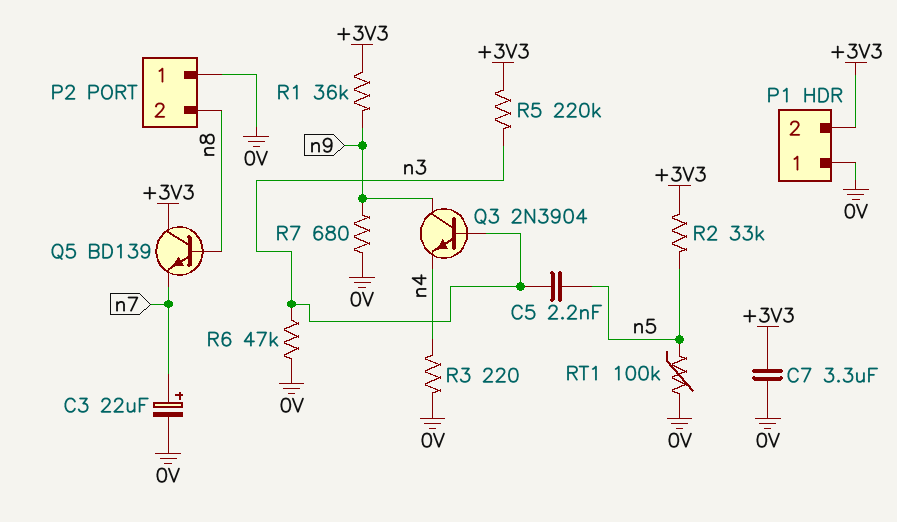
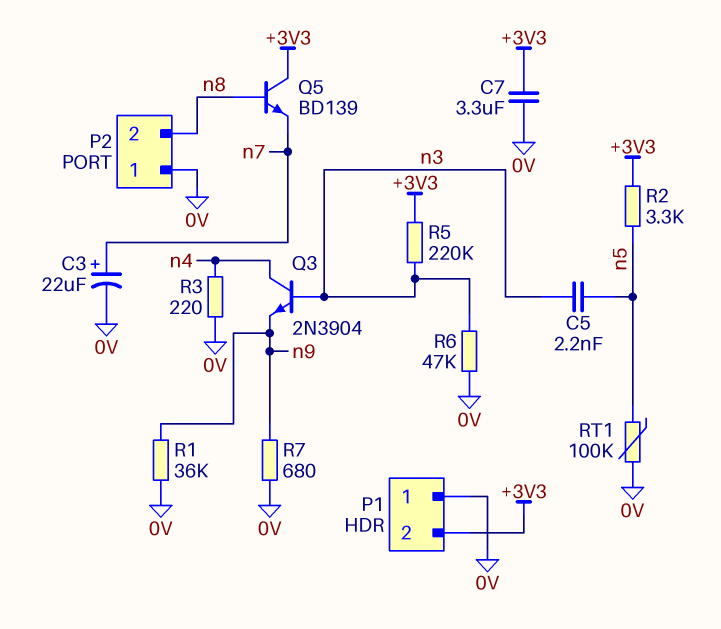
Q3: NPN 2N3904 (B n3, C n9, E n4) -> NPN 2N3904 (B n3, C n4, E n9)
R1: 36k (+3V3, n9) -> 36k (0V, n9)
R2: 33k (+3V3, n5) -> 3.3k (+3V3, n5)

